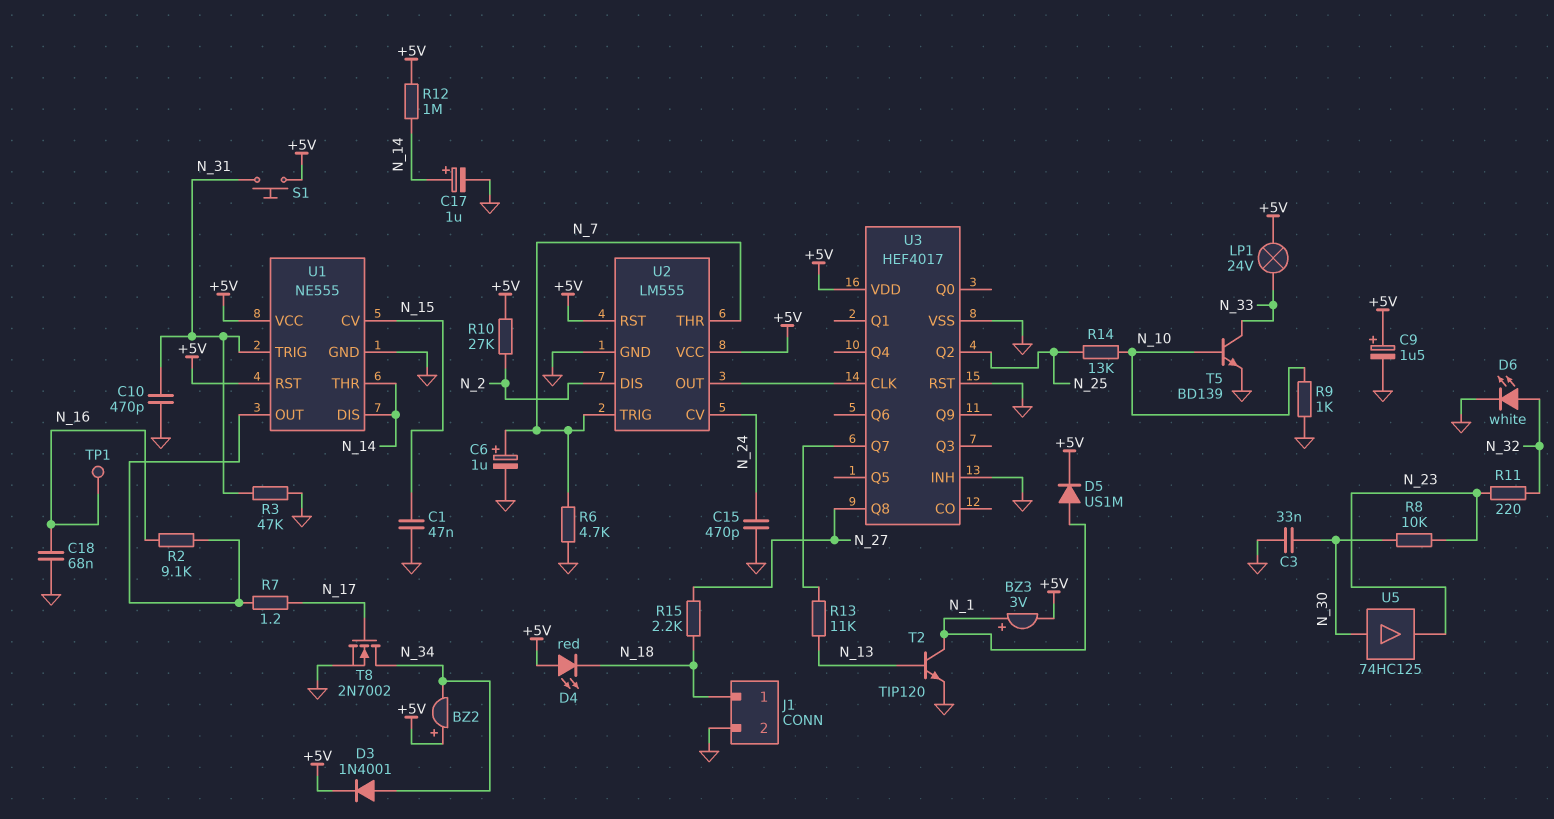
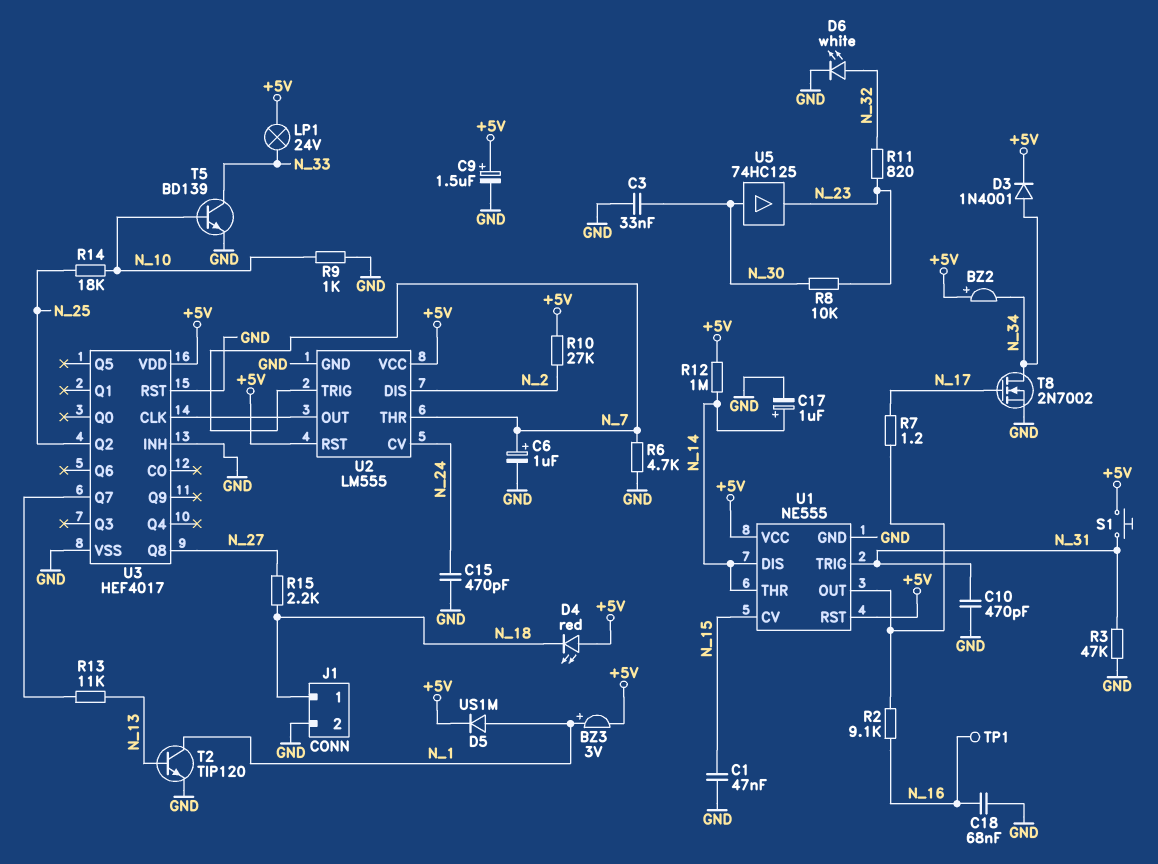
R11: 220 (N_23, N_32) -> 820 (N_23, N_32)
R14: 13k (N_10, N_25) -> 18k (N_10, N_25)

